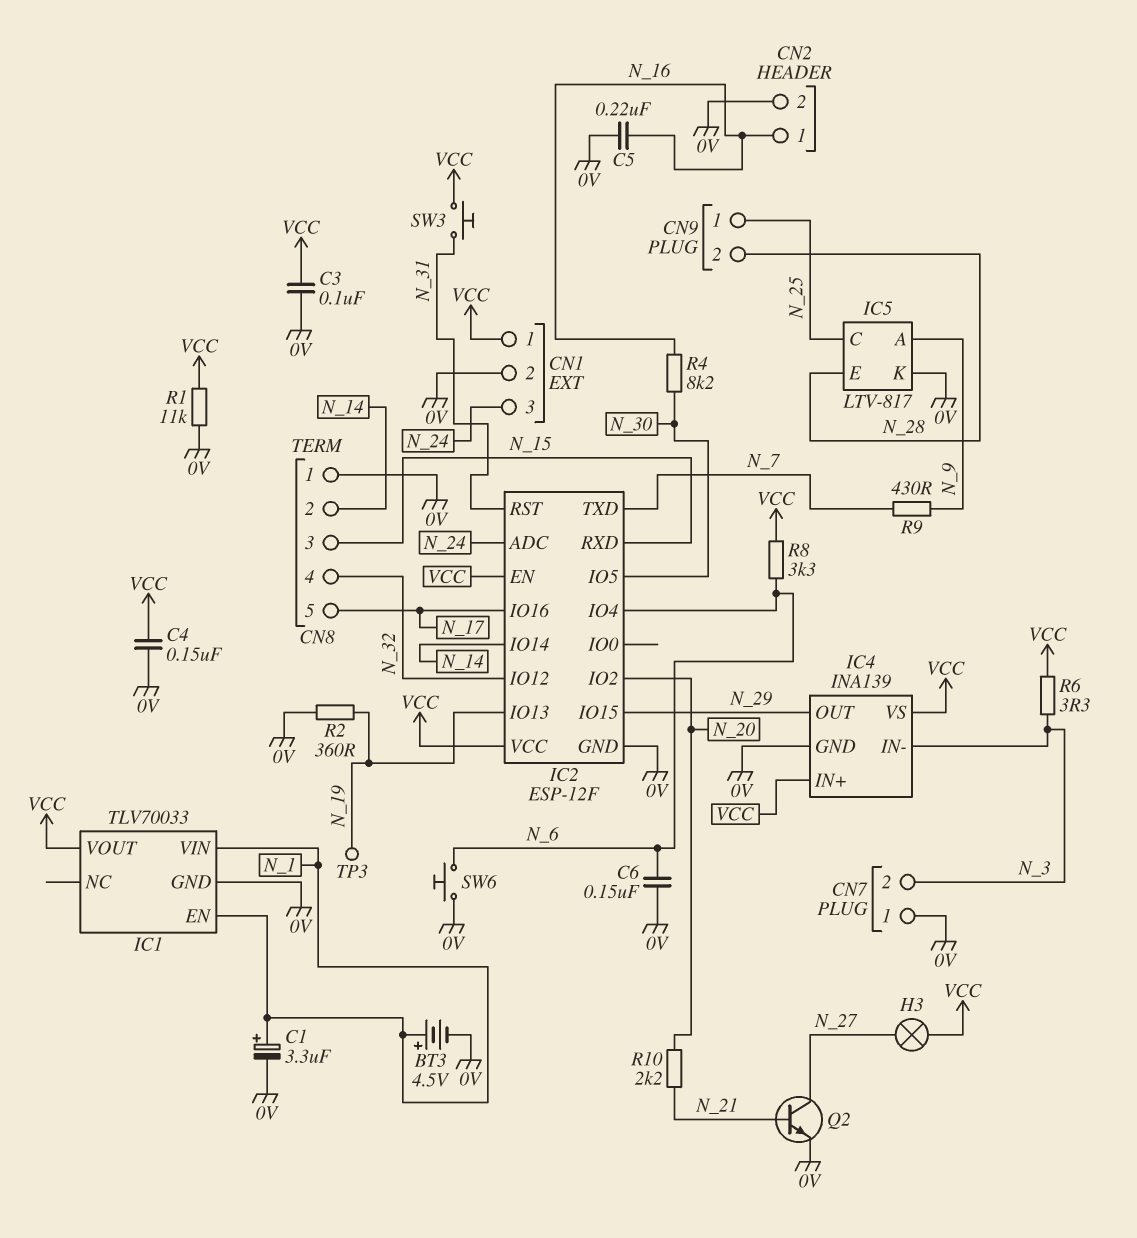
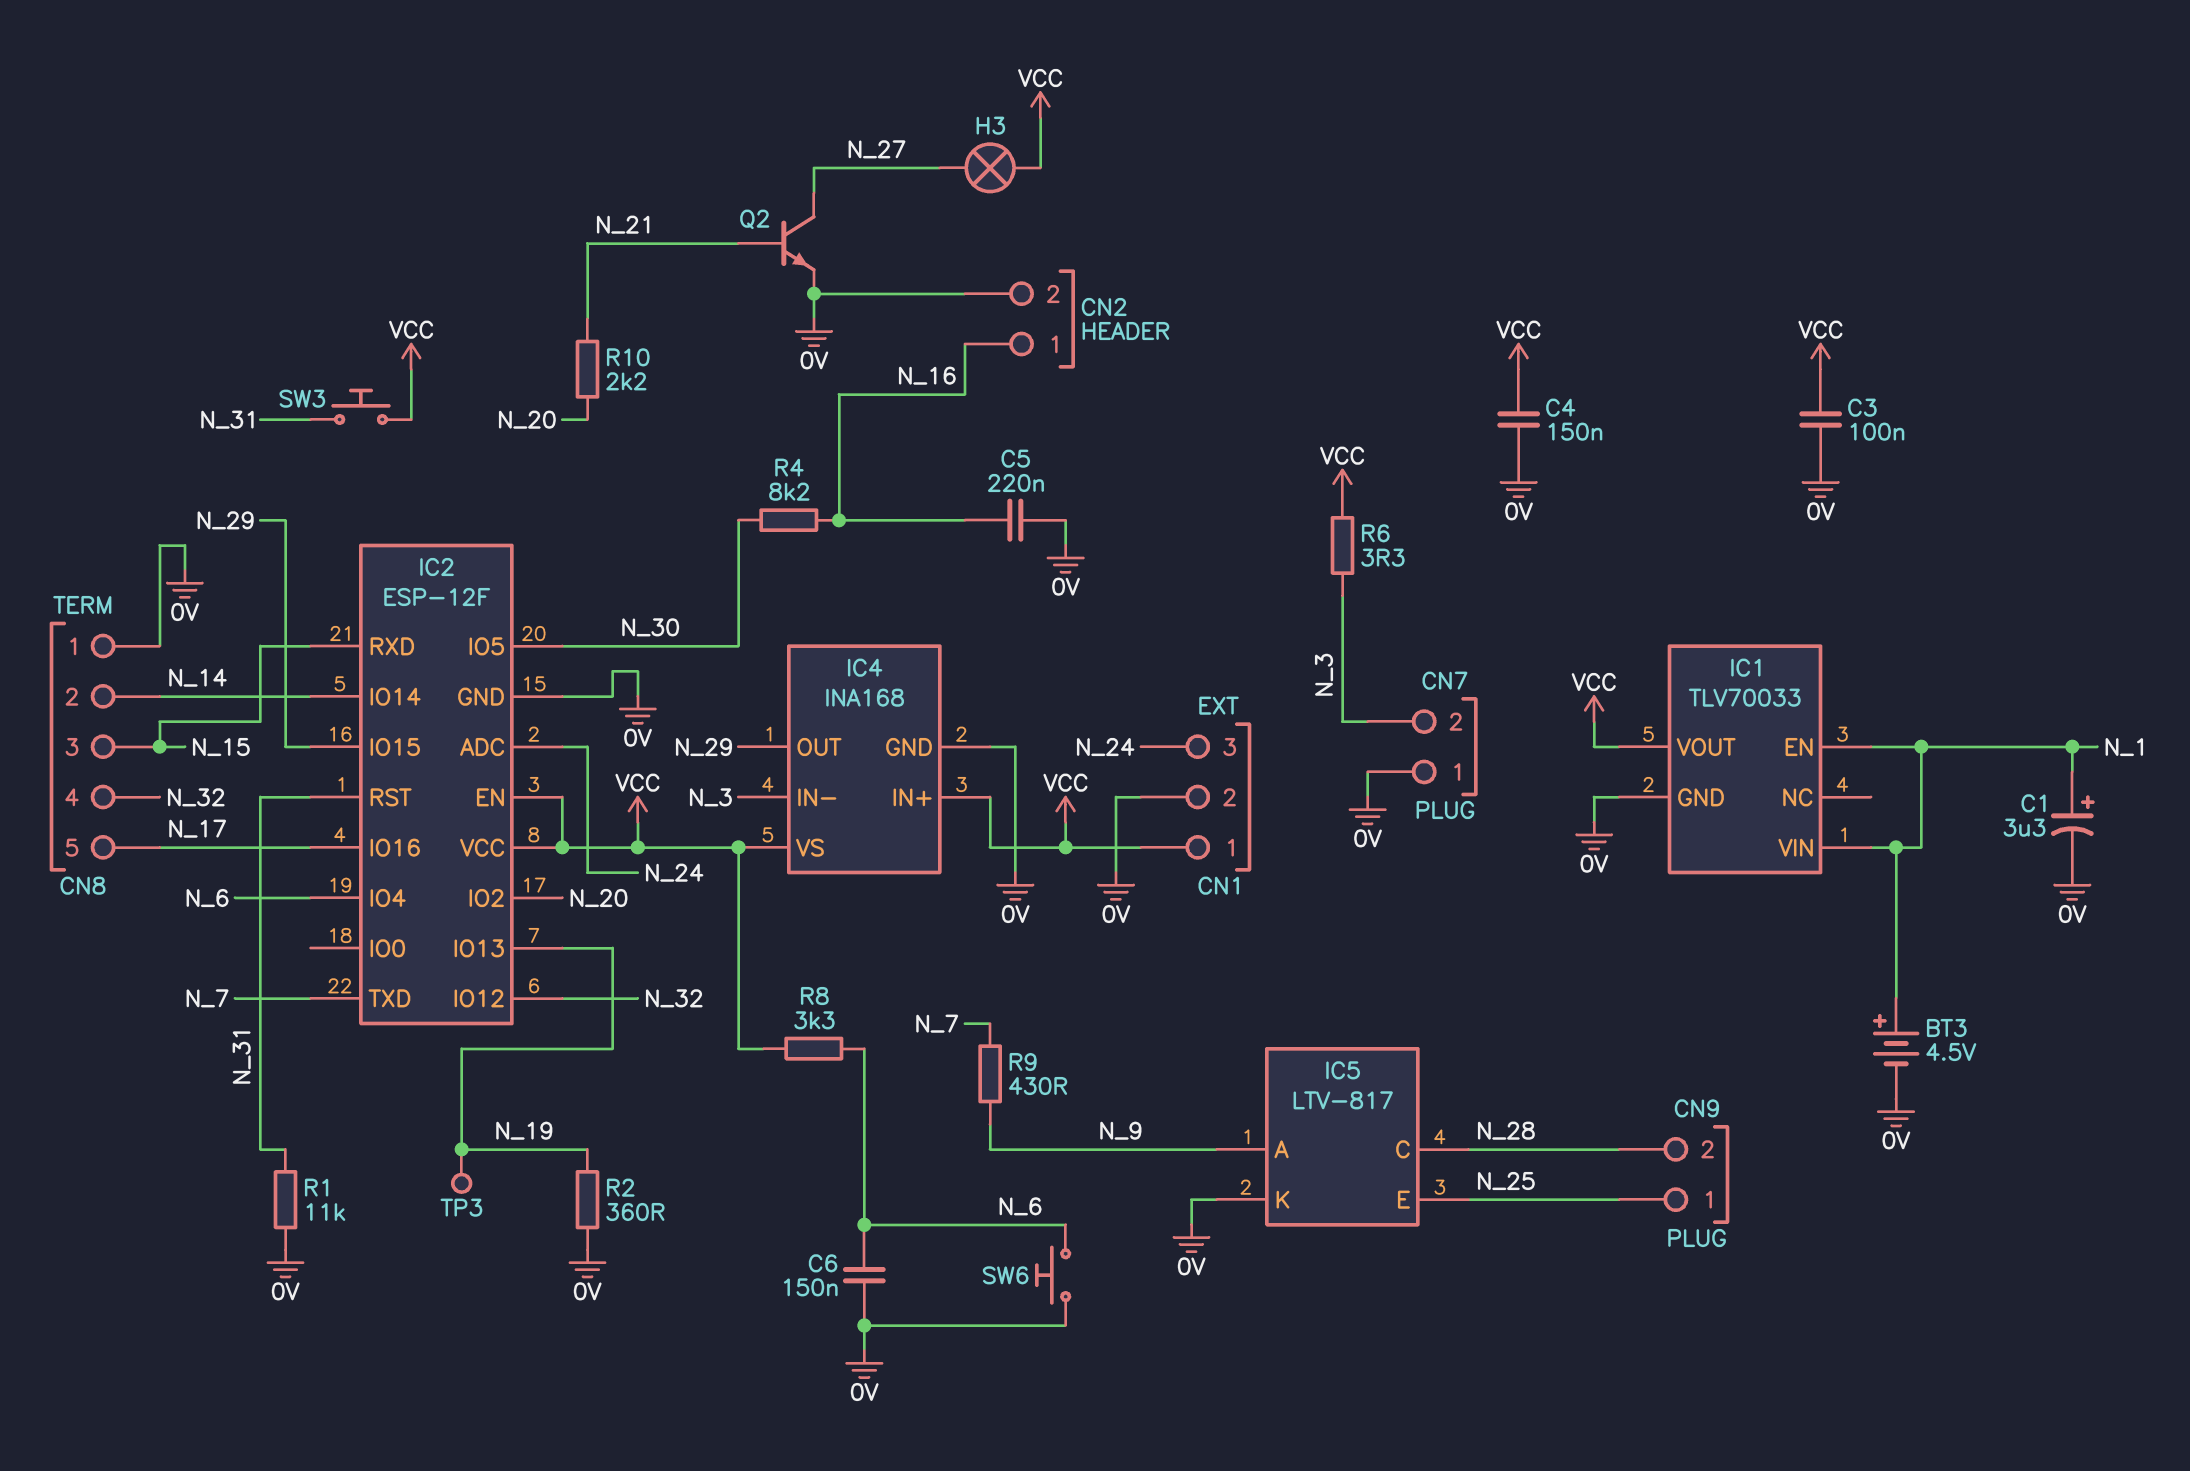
IC4: INA139 -> INA168
IC5 pin C: N_25 -> N_28
IC5 pin E: N_28 -> N_25
R1: 11k (0V, VCC) -> 11k (0V, N_31)

